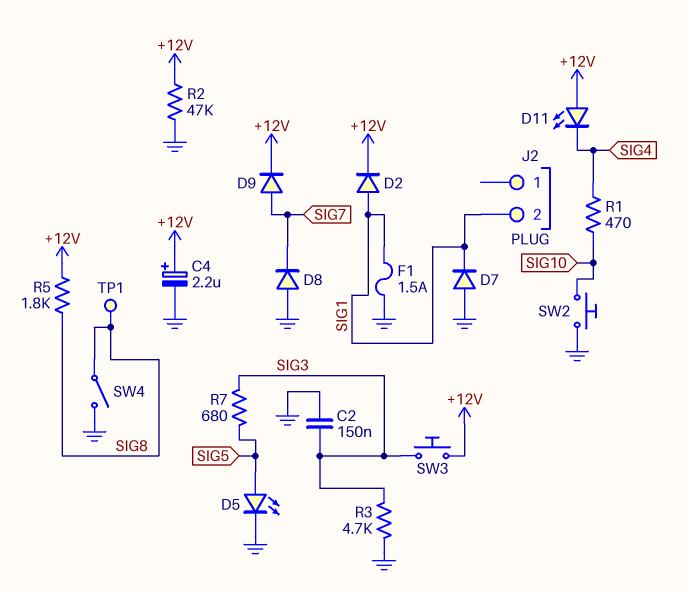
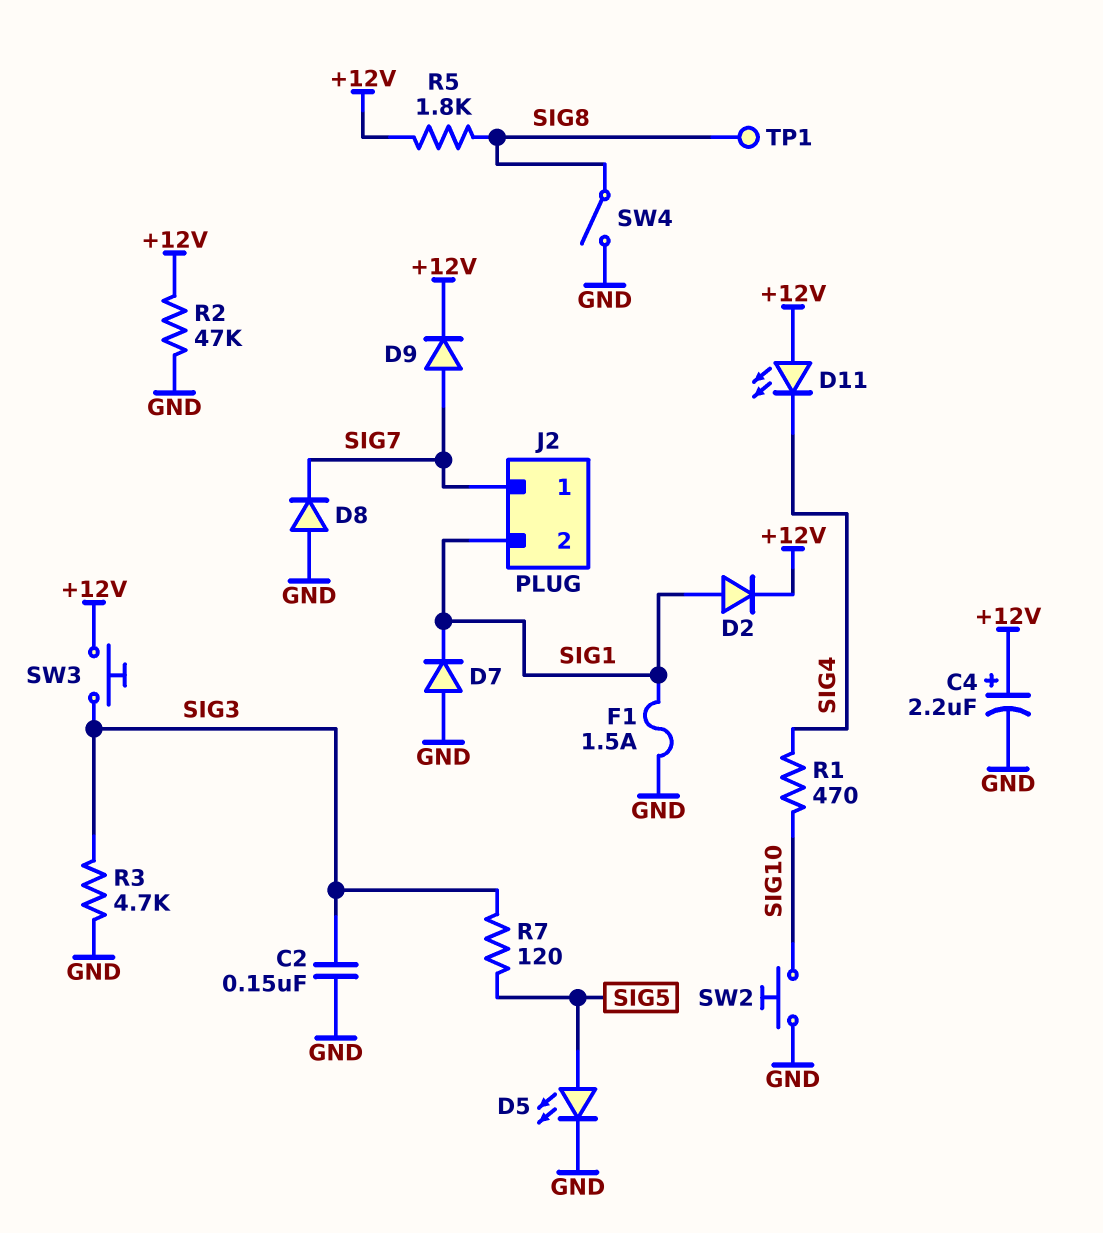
J2 pin 1: none -> SIG7
R7: 680 (SIG3, SIG5) -> 120 (SIG3, SIG5)

